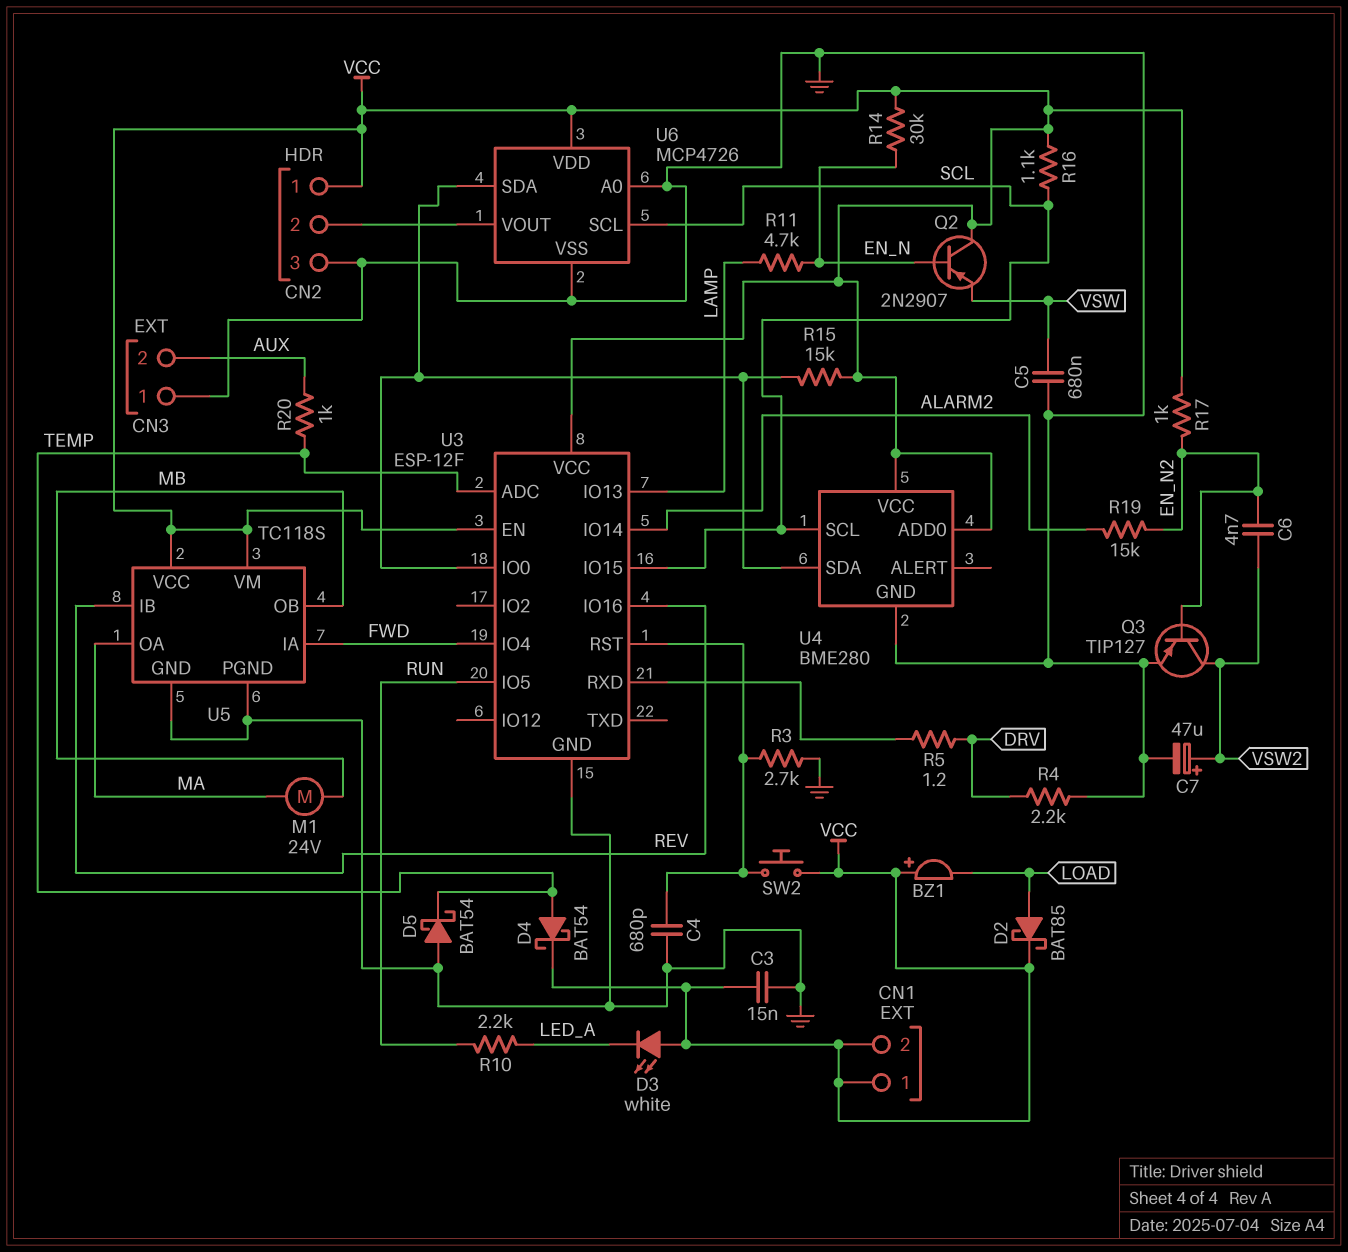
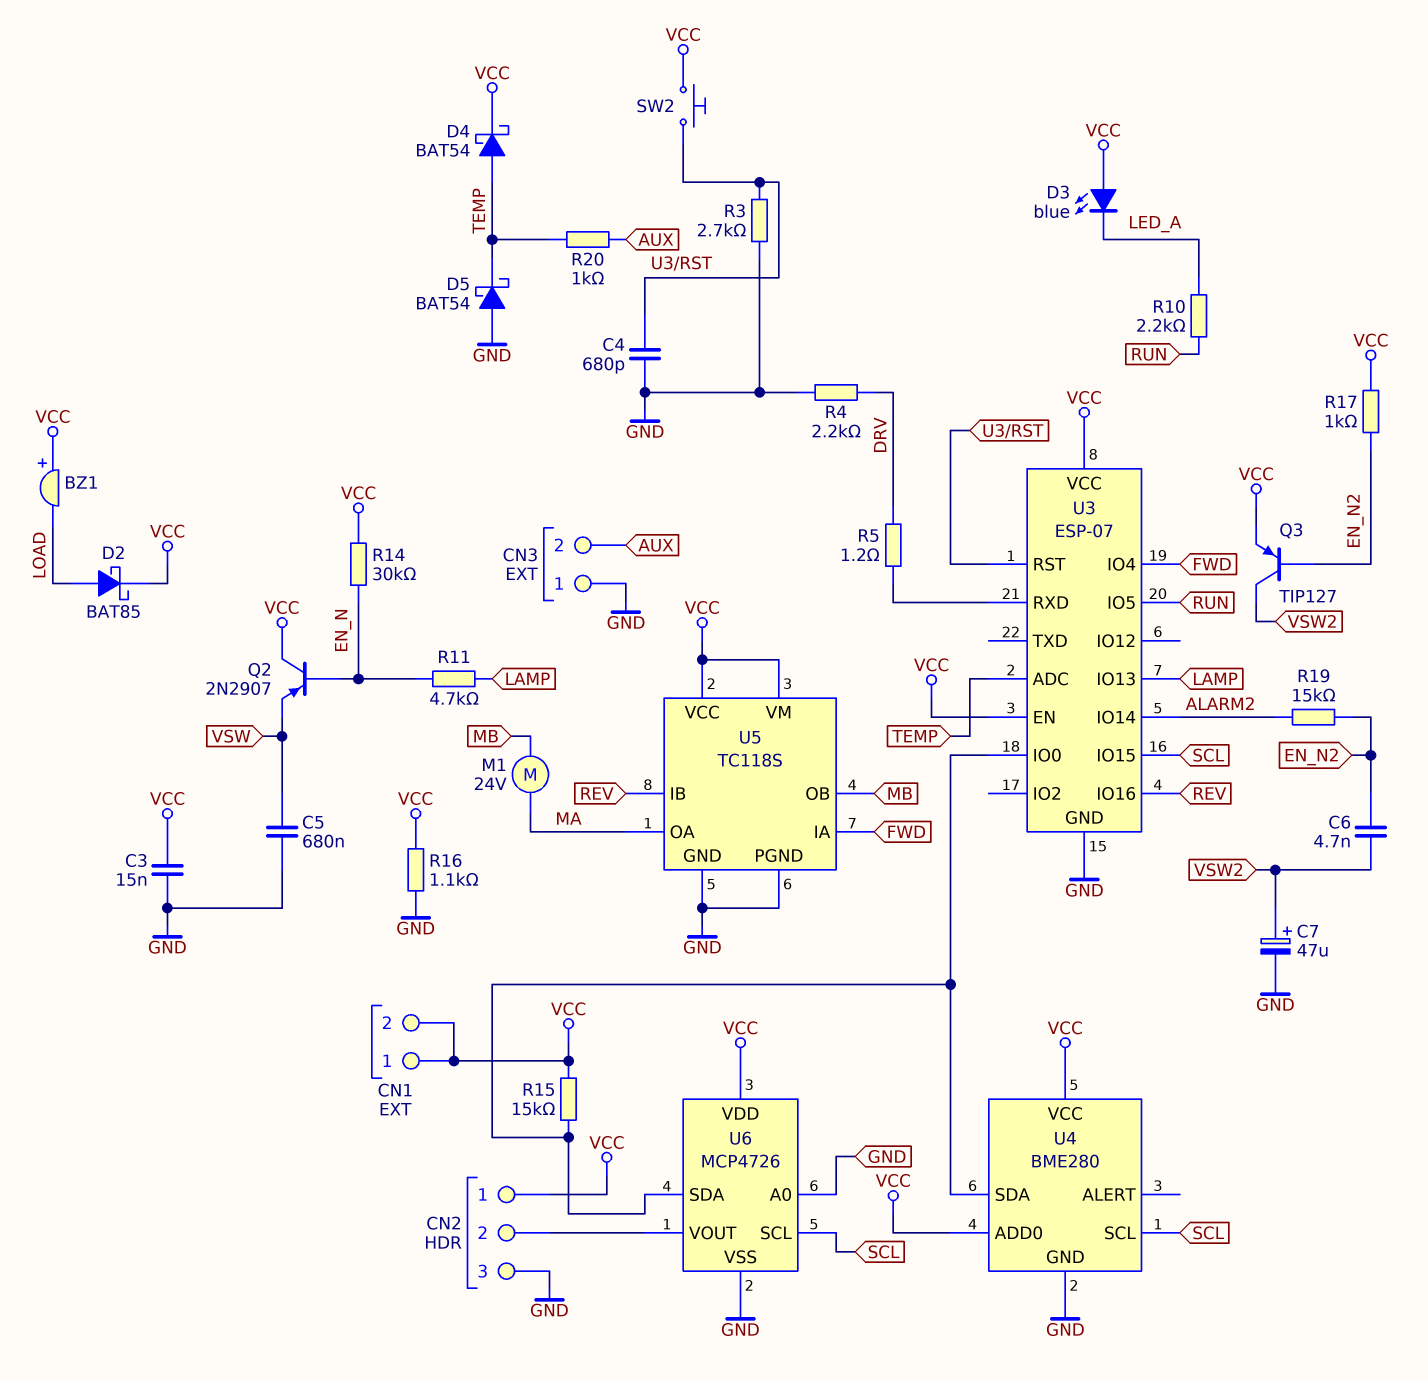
D3: LED white (A VCC, K LED_A) -> LED blue (A VCC, K LED_A)
Q3: PNP TIP127 (B EN_N2, C VSW2, E GND) -> PNP TIP127 (B EN_N2, C VSW2, E VCC)
R16: 1.1k (SCL, VCC) -> 1.1k (GND, VCC)
U3: ESP-12F -> ESP-07

